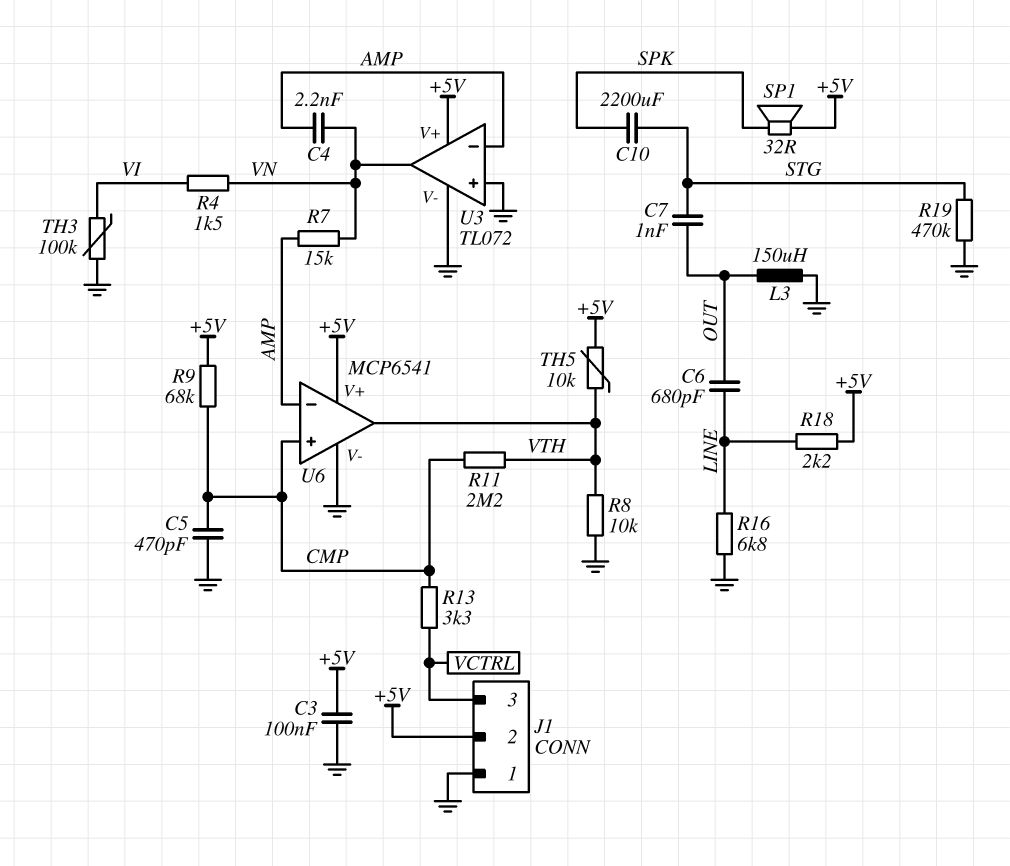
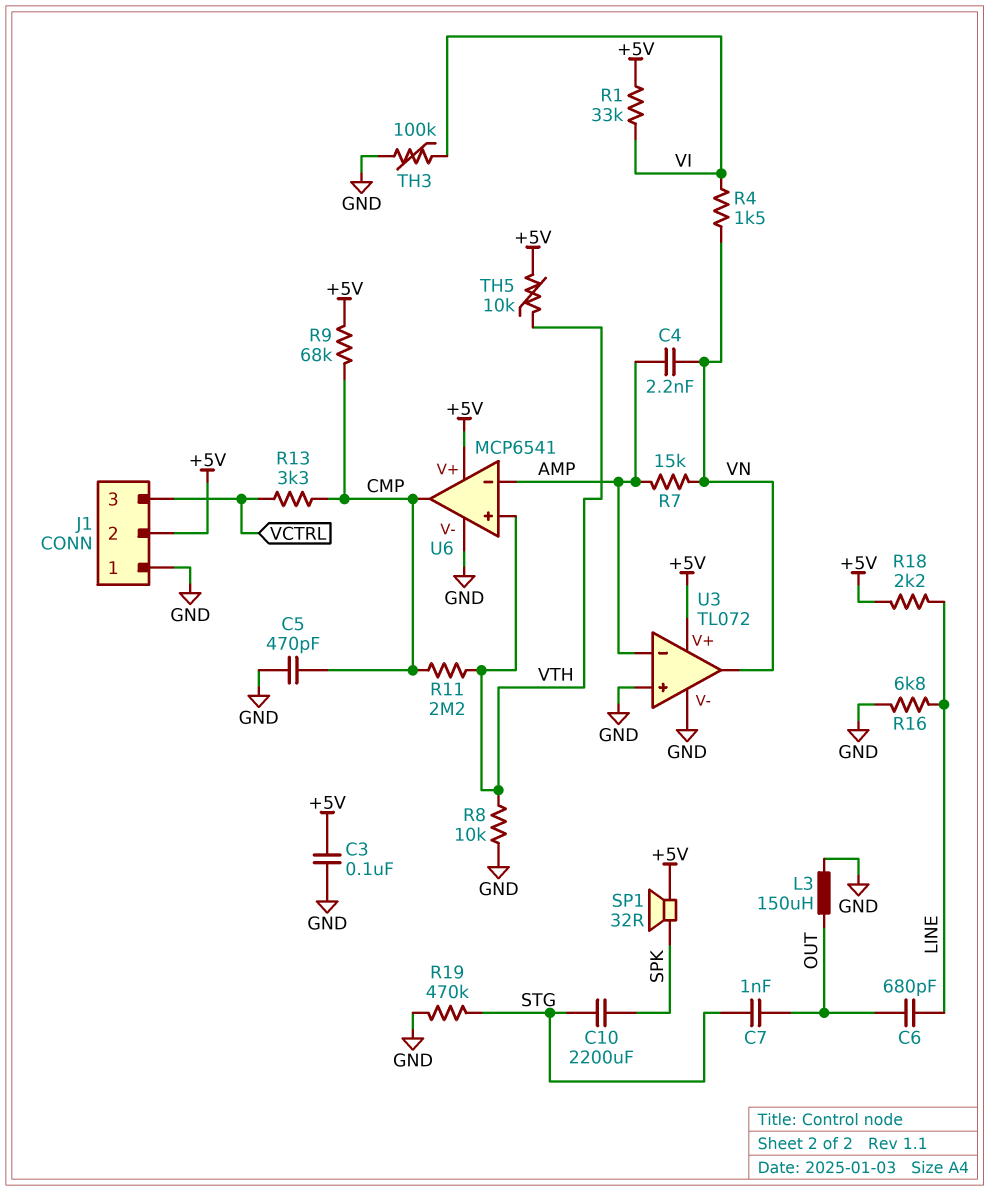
R1: none -> 33k (+5V, VI)
U6 pin in+: CMP -> VTH
U6 pin out: VTH -> CMP

